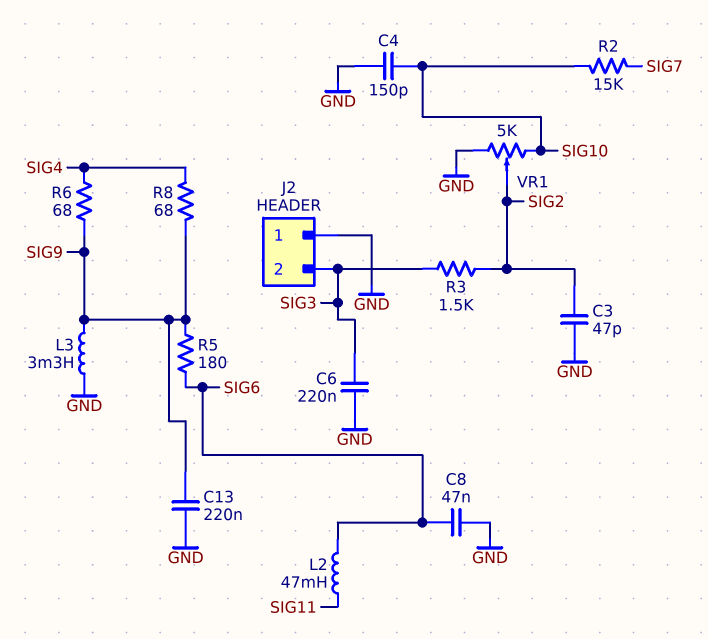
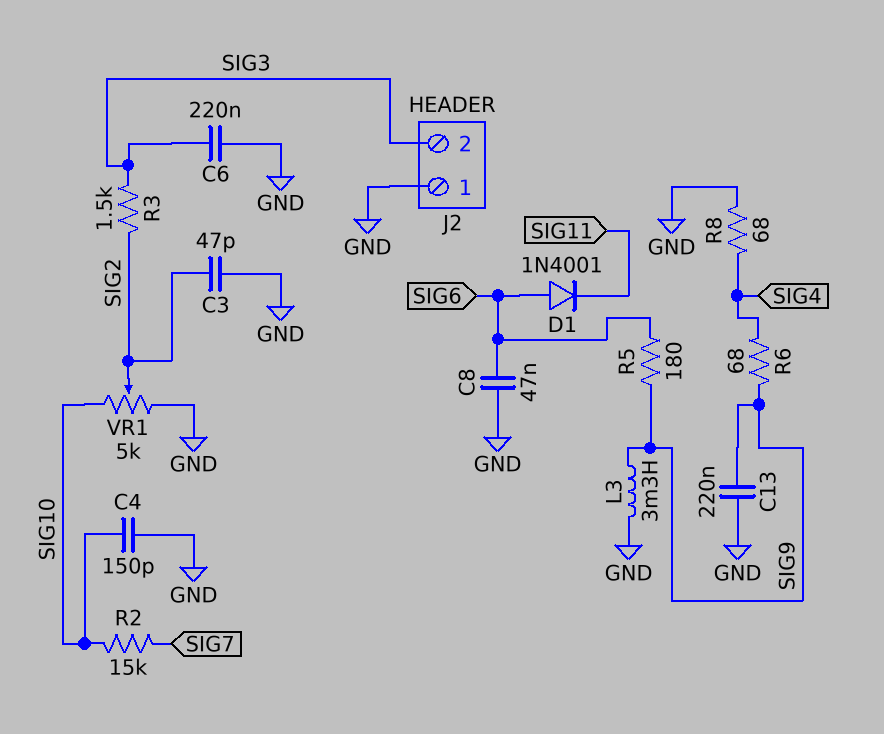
D1: none -> diode 1N4001 (A SIG6, K SIG11)
L2: 47mH (SIG6, SIG11) -> none
R8: 68 (SIG4, SIG9) -> 68 (GND, SIG4)

